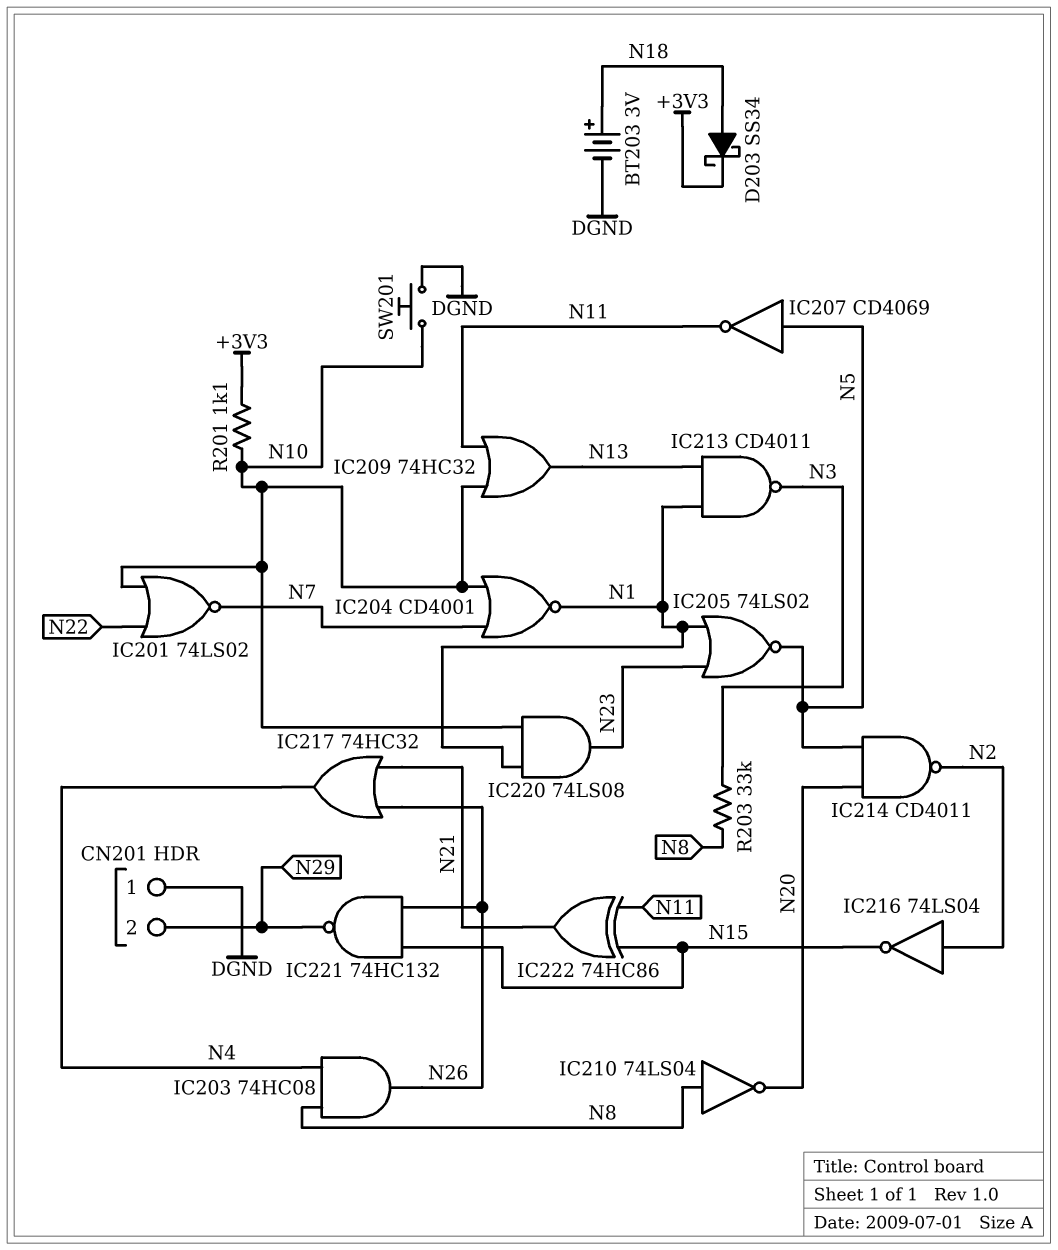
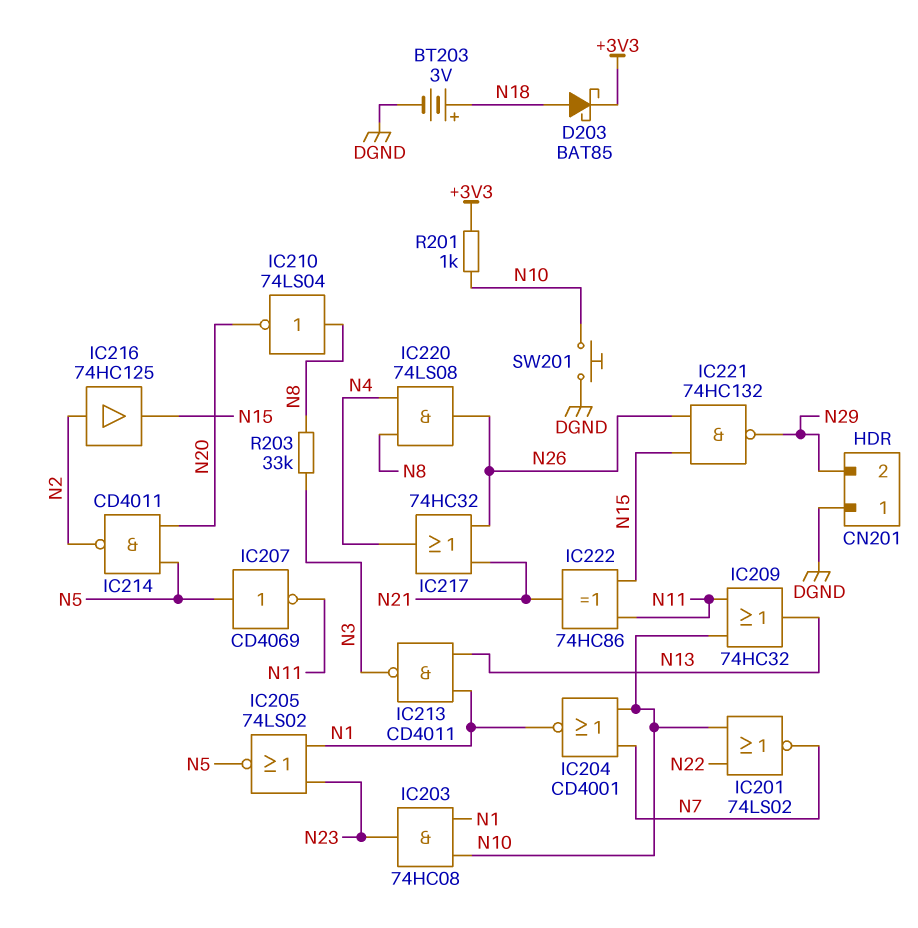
D203: schottky SS34 (A N18, K +3V3) -> schottky BAT85 (A N18, K +3V3)
IC203: AND 74HC08 (in N4, in N8, out N26) -> AND 74HC08 (in N1, in N10, out N23)
IC216: NOT 74LS04 (in N2, out N15) -> buffer 74HC125 (in N2, out N15)
IC220: AND 74LS08 (in N1, in N10, out N23) -> AND 74LS08 (in N4, in N8, out N26)
R201: 1.1k (+3V3, N10) -> 1k (+3V3, N10)

